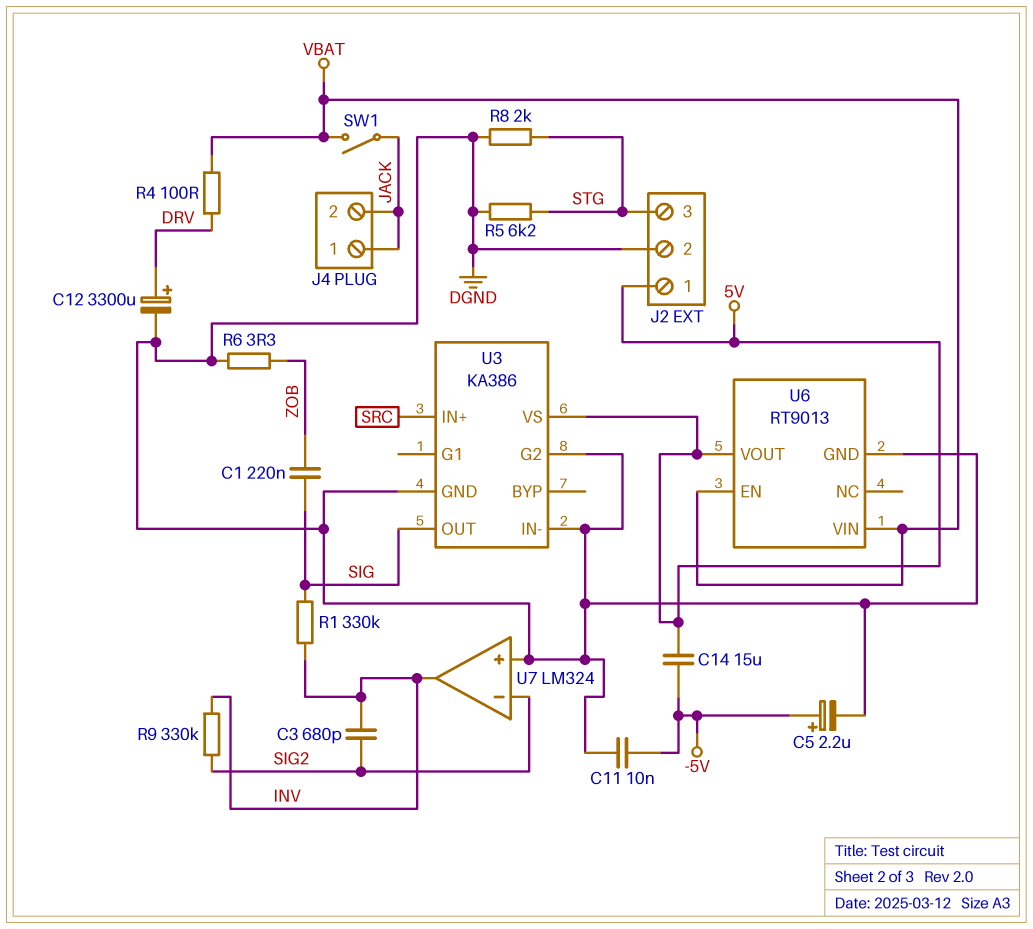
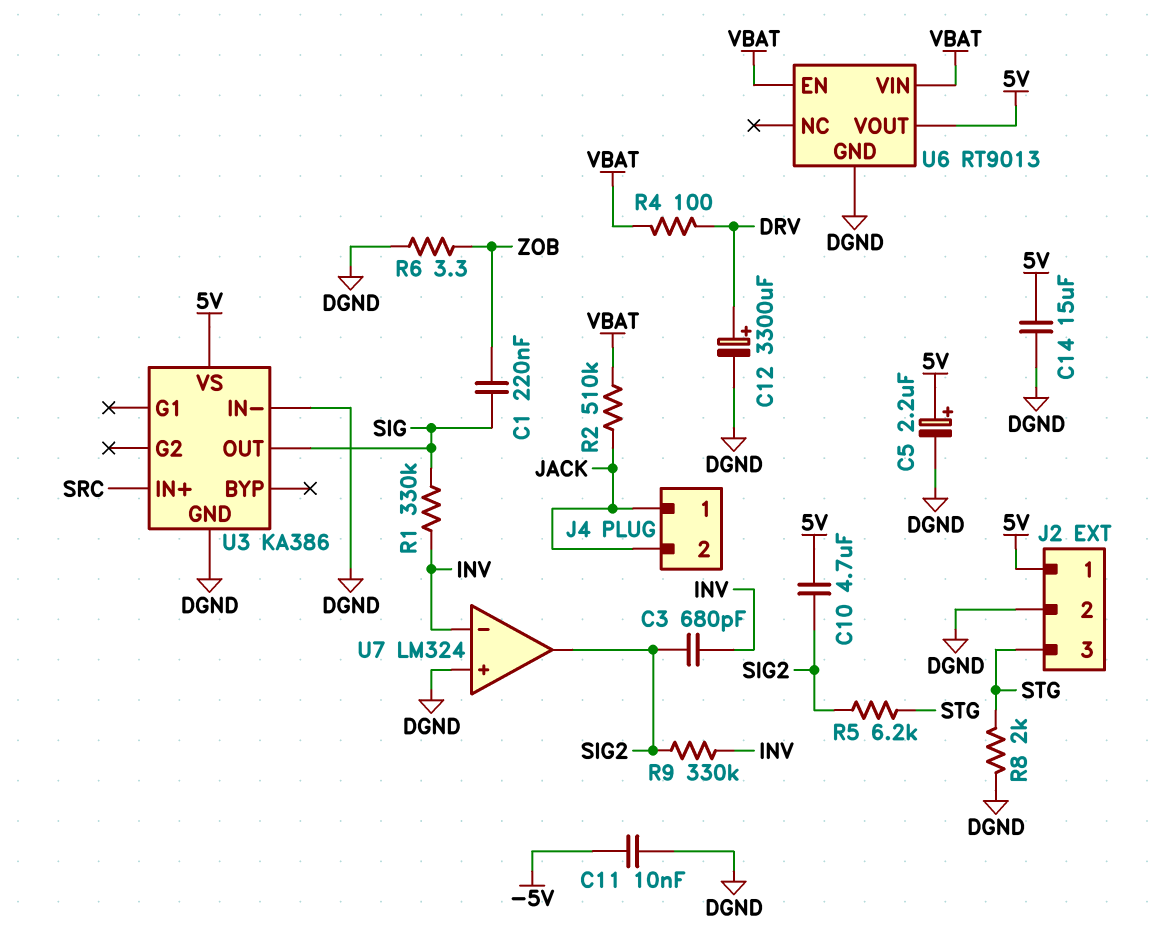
C5: 2.2uF (plus -5V, minus DGND) -> 2.2uF (plus 5V, minus DGND)
C10: none -> 4.7uF (5V, SIG2)
C14: 15uF (-5V, 5V) -> 15uF (5V, DGND)
R2: none -> 510k (JACK, VBAT)
R5: 6.2k (DGND, STG) -> 6.2k (SIG2, STG)
SW1: switch (JACK, VBAT) -> none
U3 pin G2: DGND -> none
U7 pin in-: SIG2 -> INV
U7 pin out: INV -> SIG2

